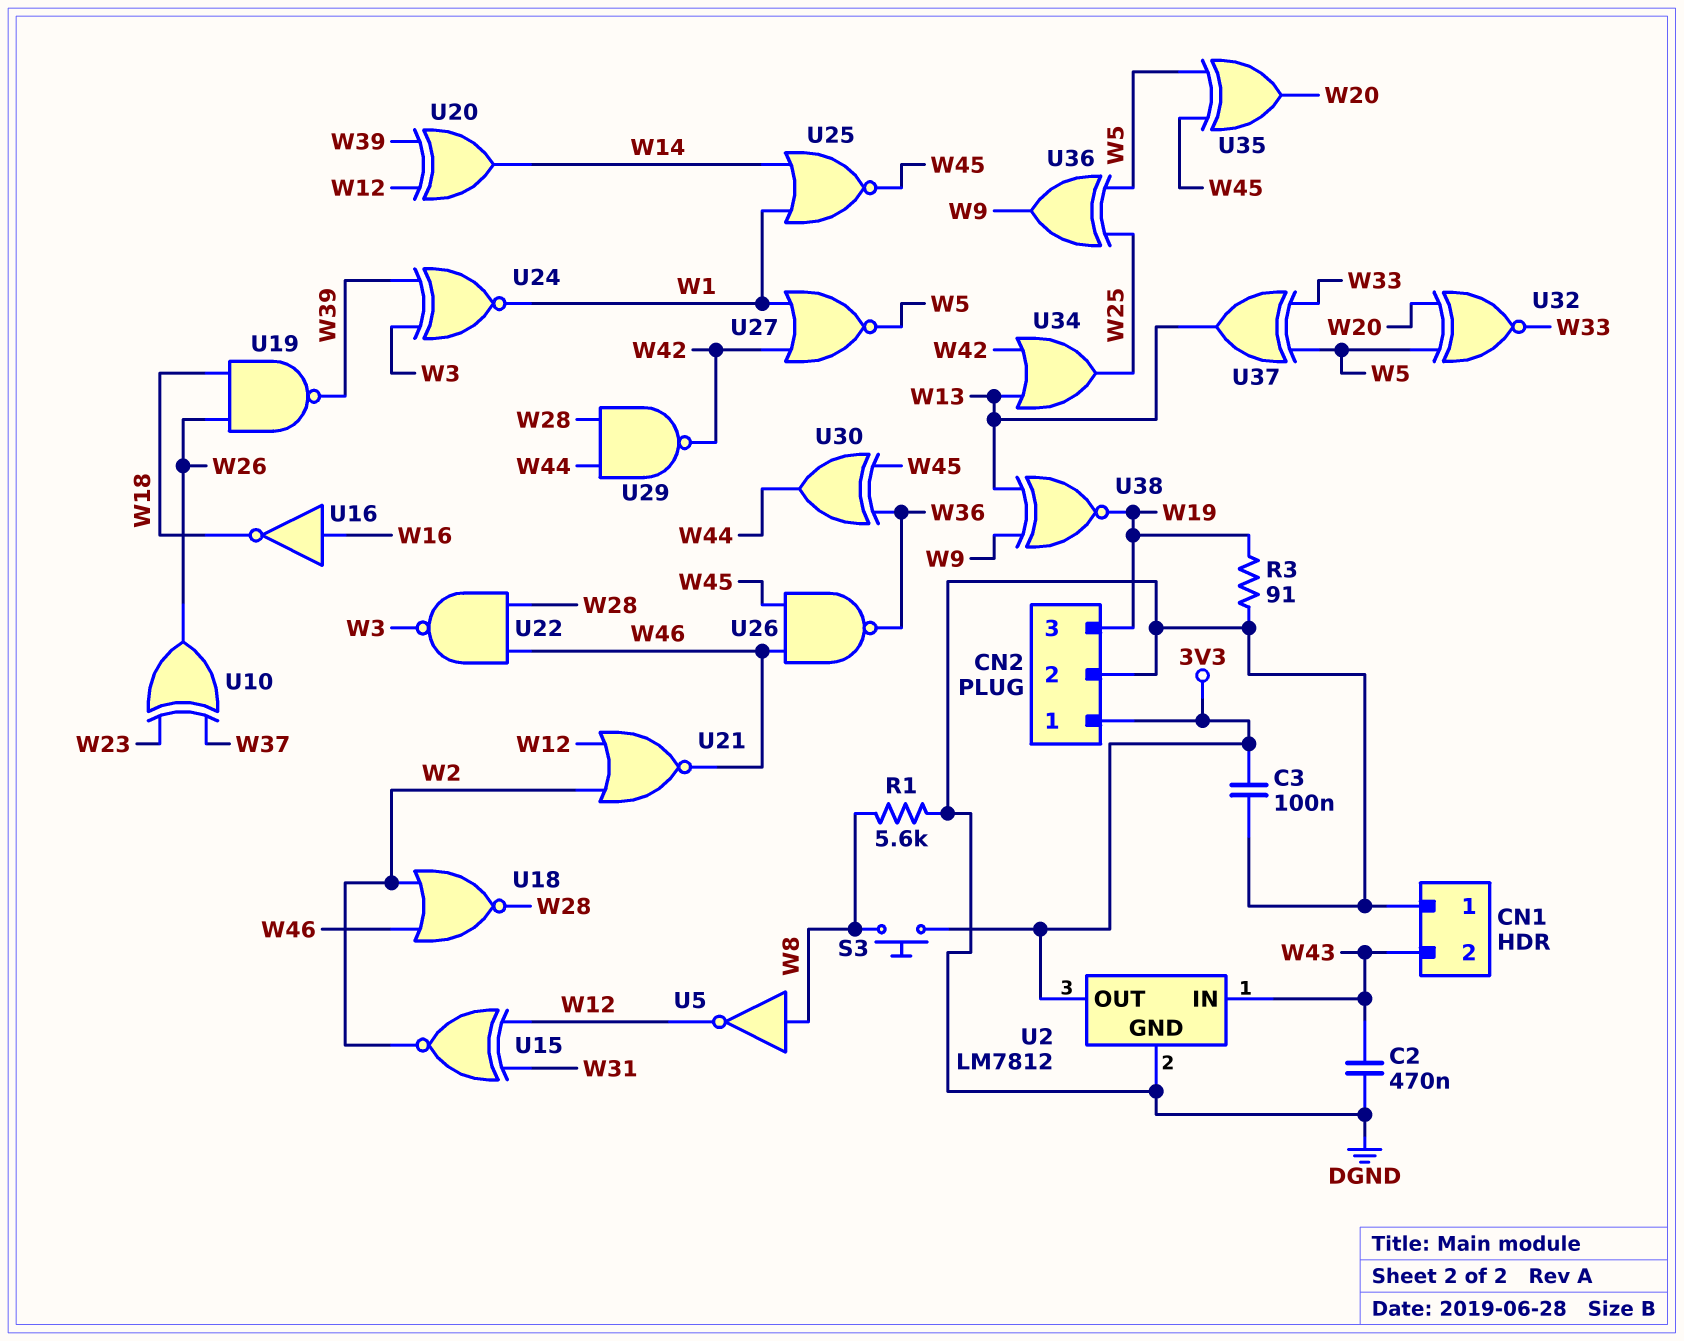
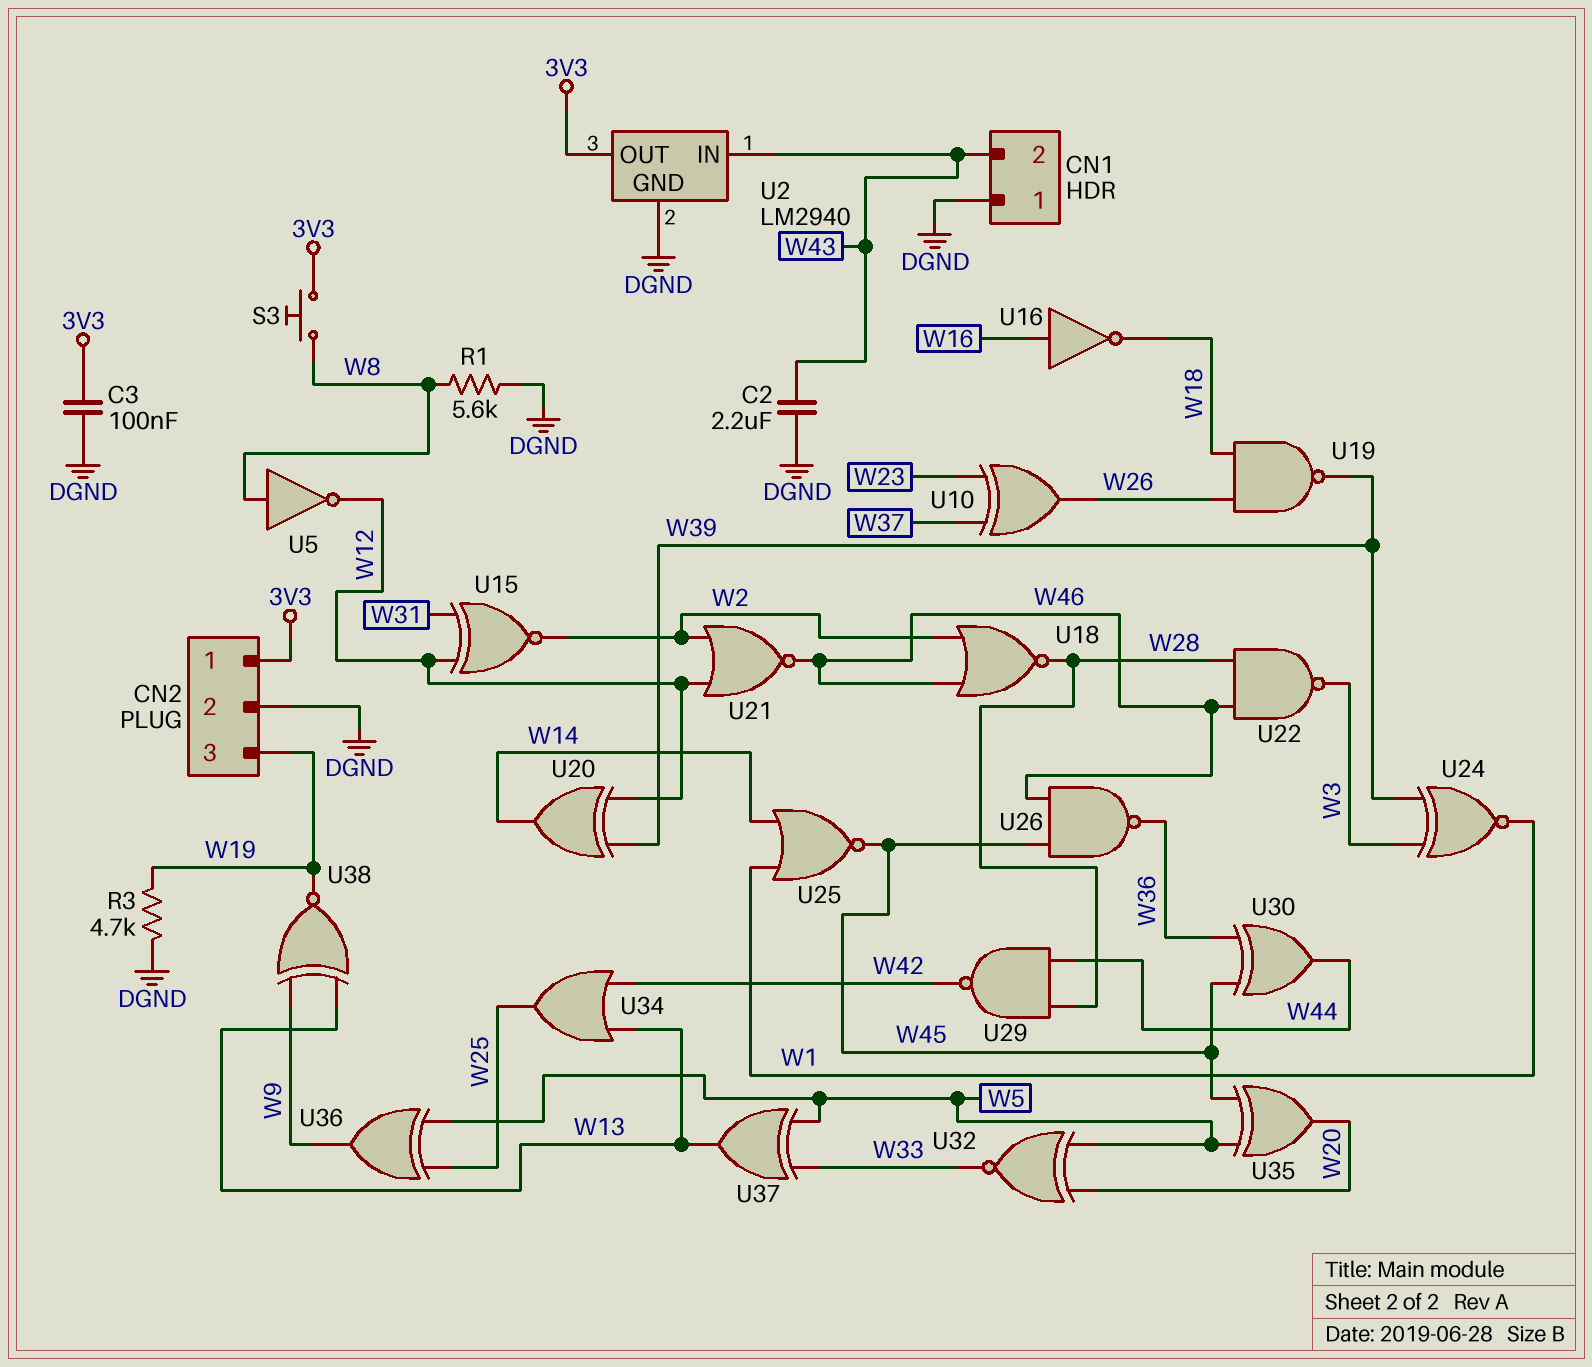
C2: 470nF (DGND, W43) -> 2.2uF (DGND, W43)
R3: 91 (DGND, W19) -> 4.7k (DGND, W19)
U2: LM7812 -> LM2940
U27: NOR (in W1, in W42, out W5) -> none

